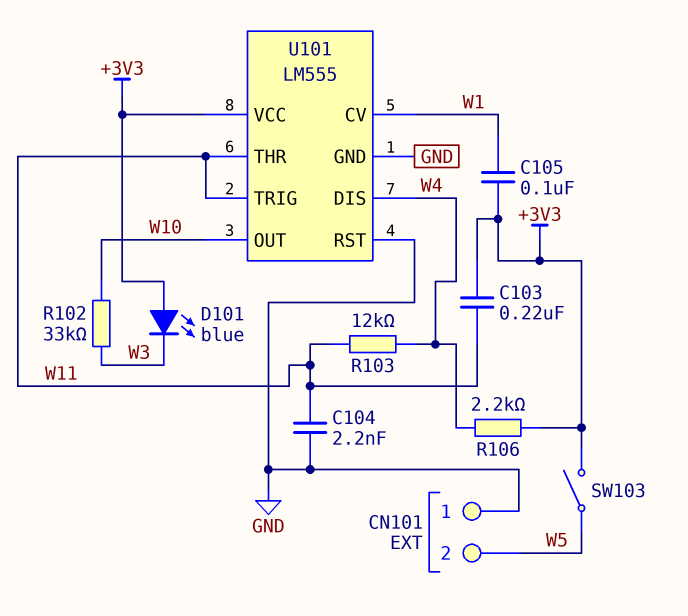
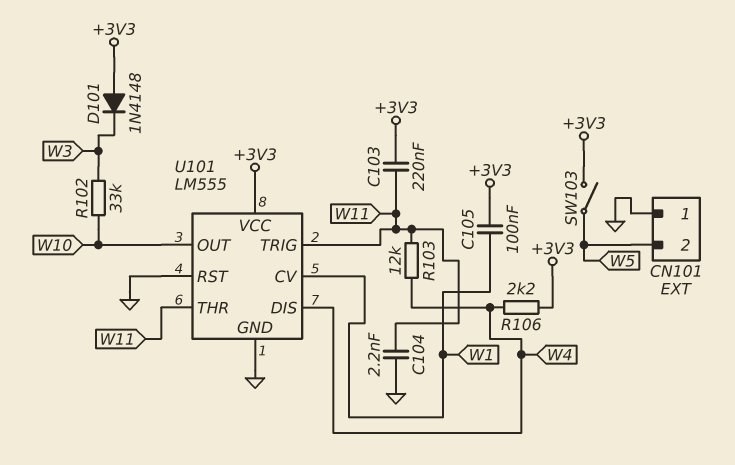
D101: LED blue (A +3V3, K W3) -> diode 1N4148 (A +3V3, K W3)

